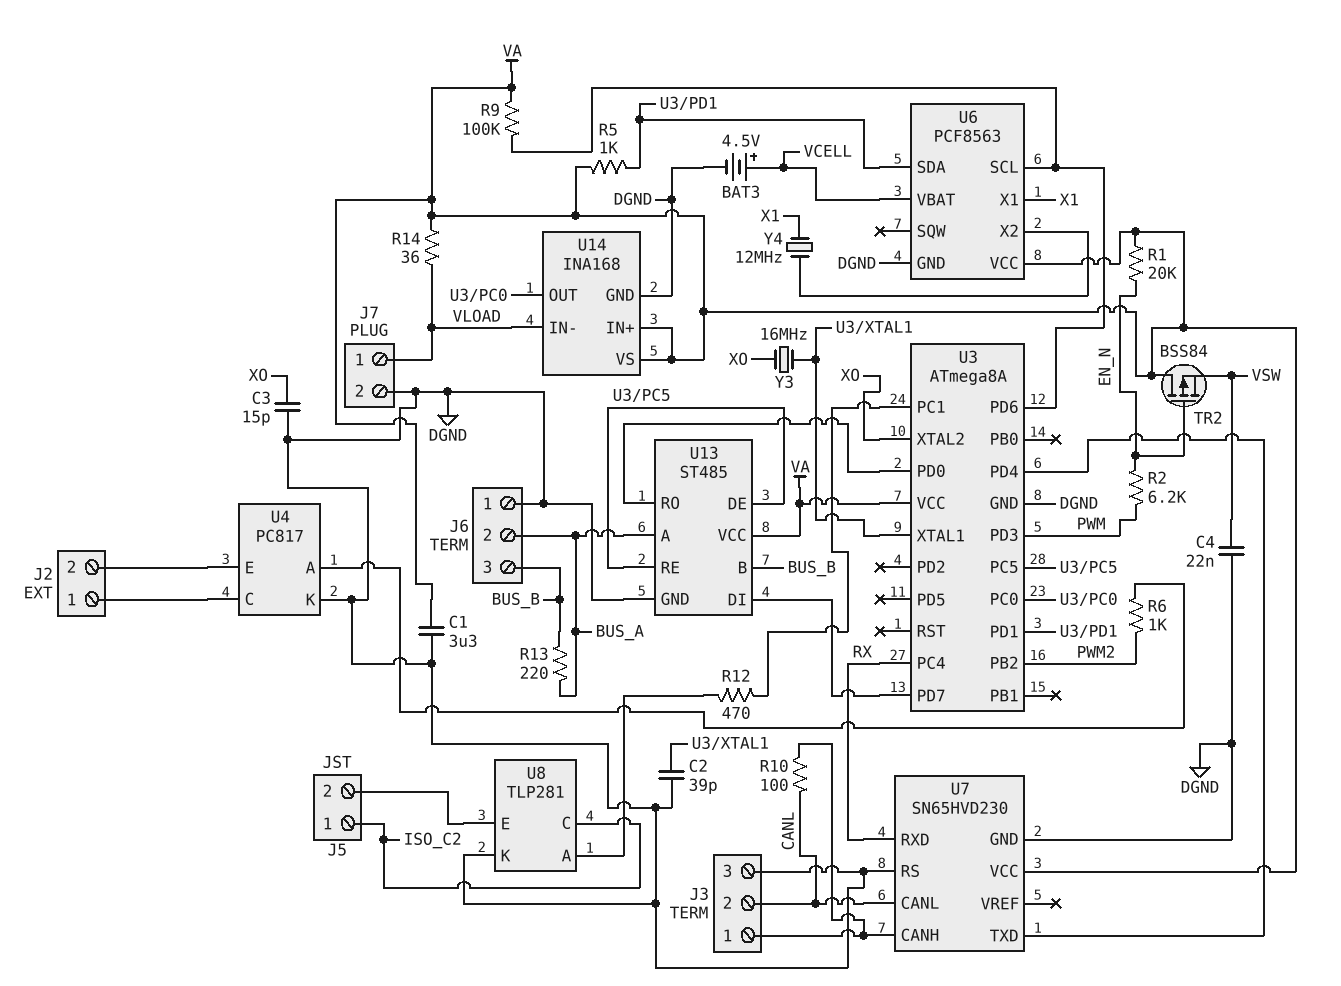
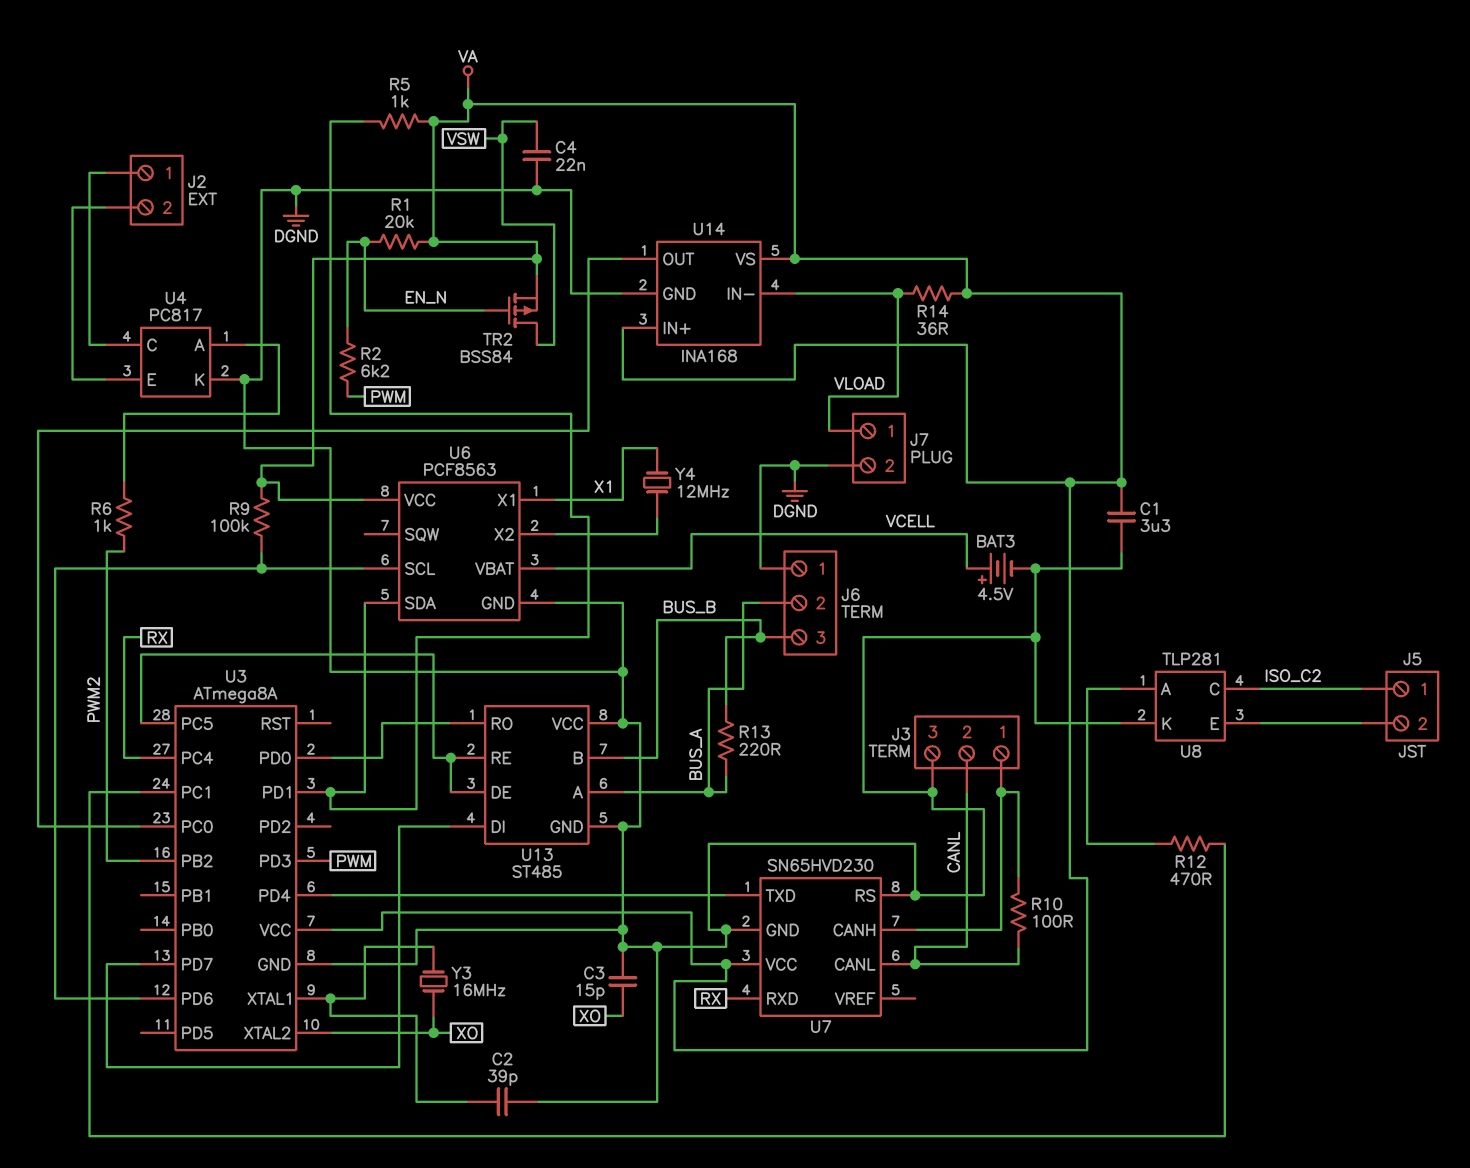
TR2: PMOS BSS84 (G EN_N, D VA, S VSW) -> PMOS BSS84 (G EN_N, D VSW, S VA)
U13 pin VCC: VA -> DGND

